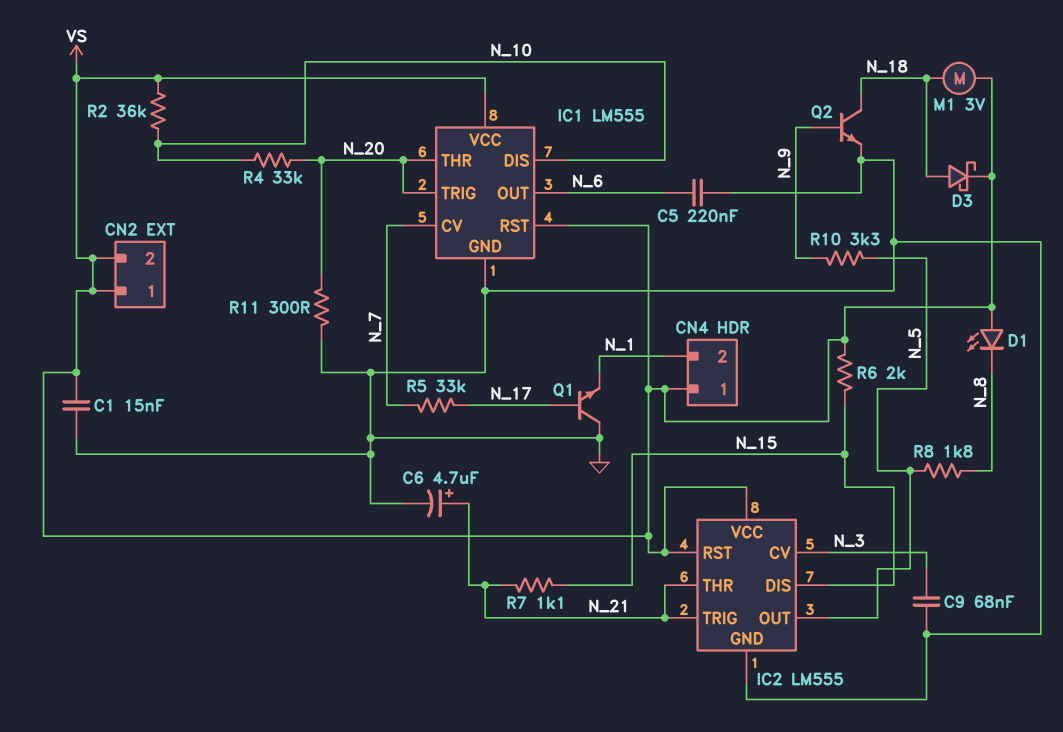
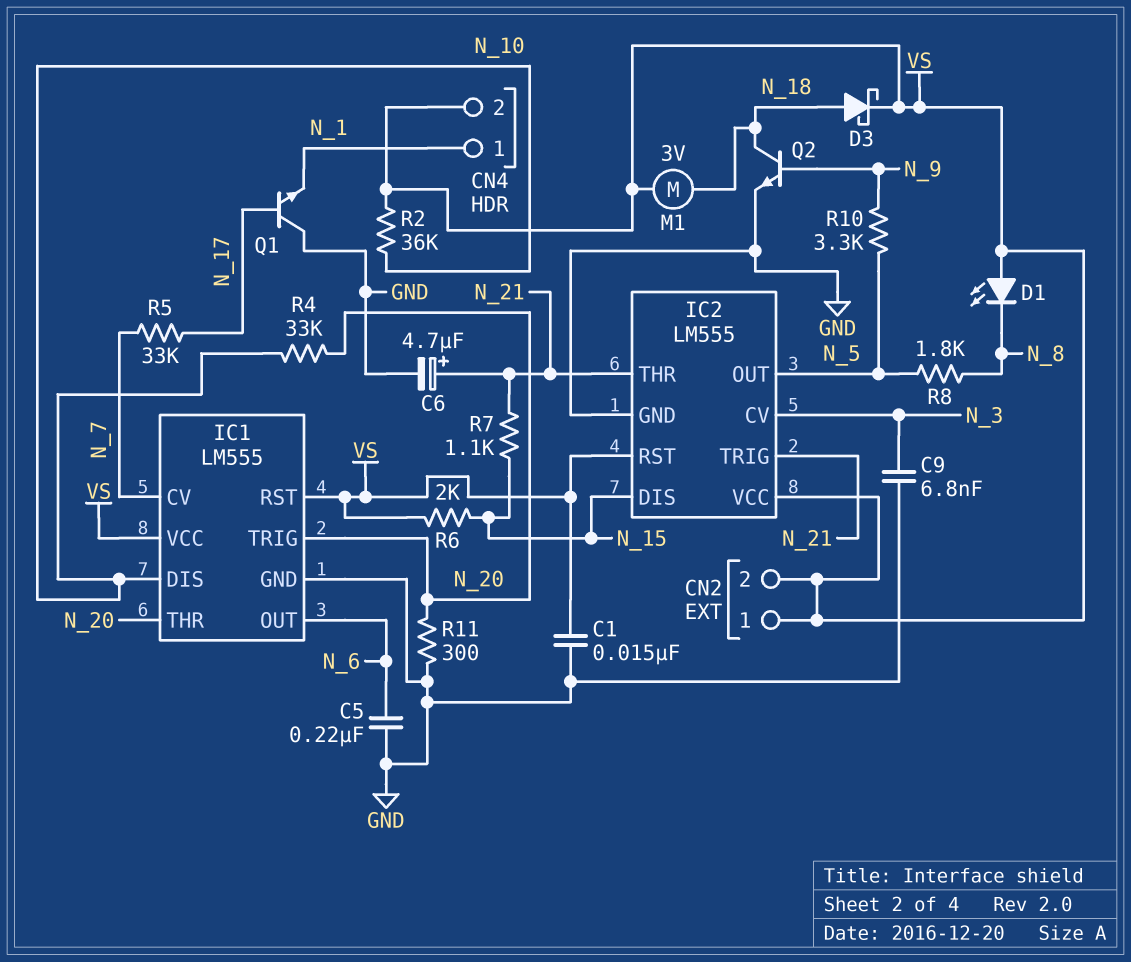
C9: 68nF (GND, N_3) -> 6.8nF (GND, N_3)
CN4 pin 1: VS -> N_1
CN4 pin 2: N_1 -> VS

